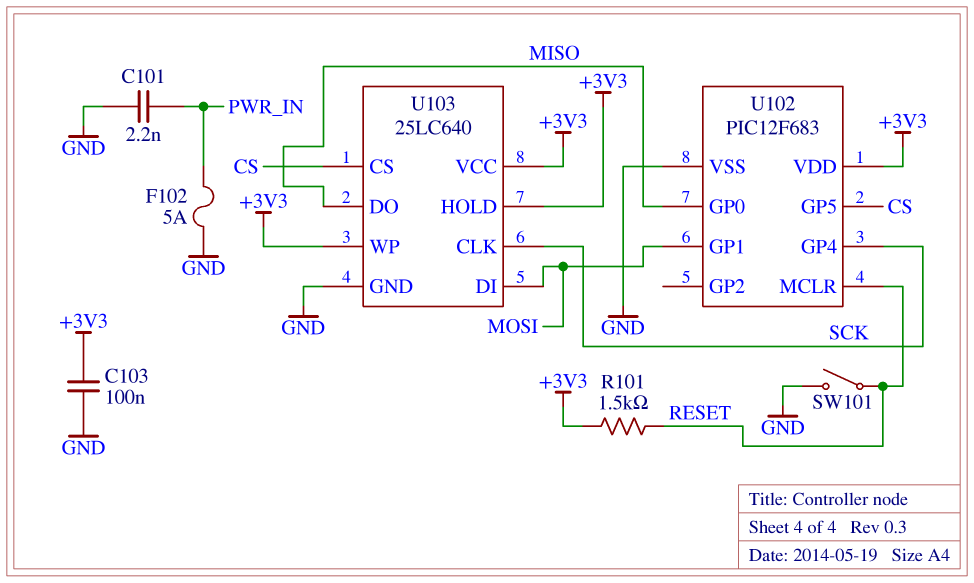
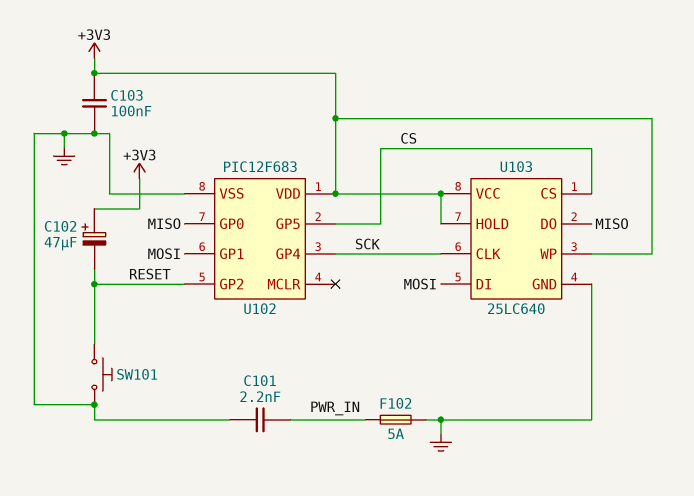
C102: none -> 47uF (plus +3V3, minus RESET)
R101: 1.5k (+3V3, RESET) -> none
SW101: switch (GND, RESET) -> button (GND, RESET)
U102 pin GP2: none -> RESET
U102 pin MCLR: RESET -> none

